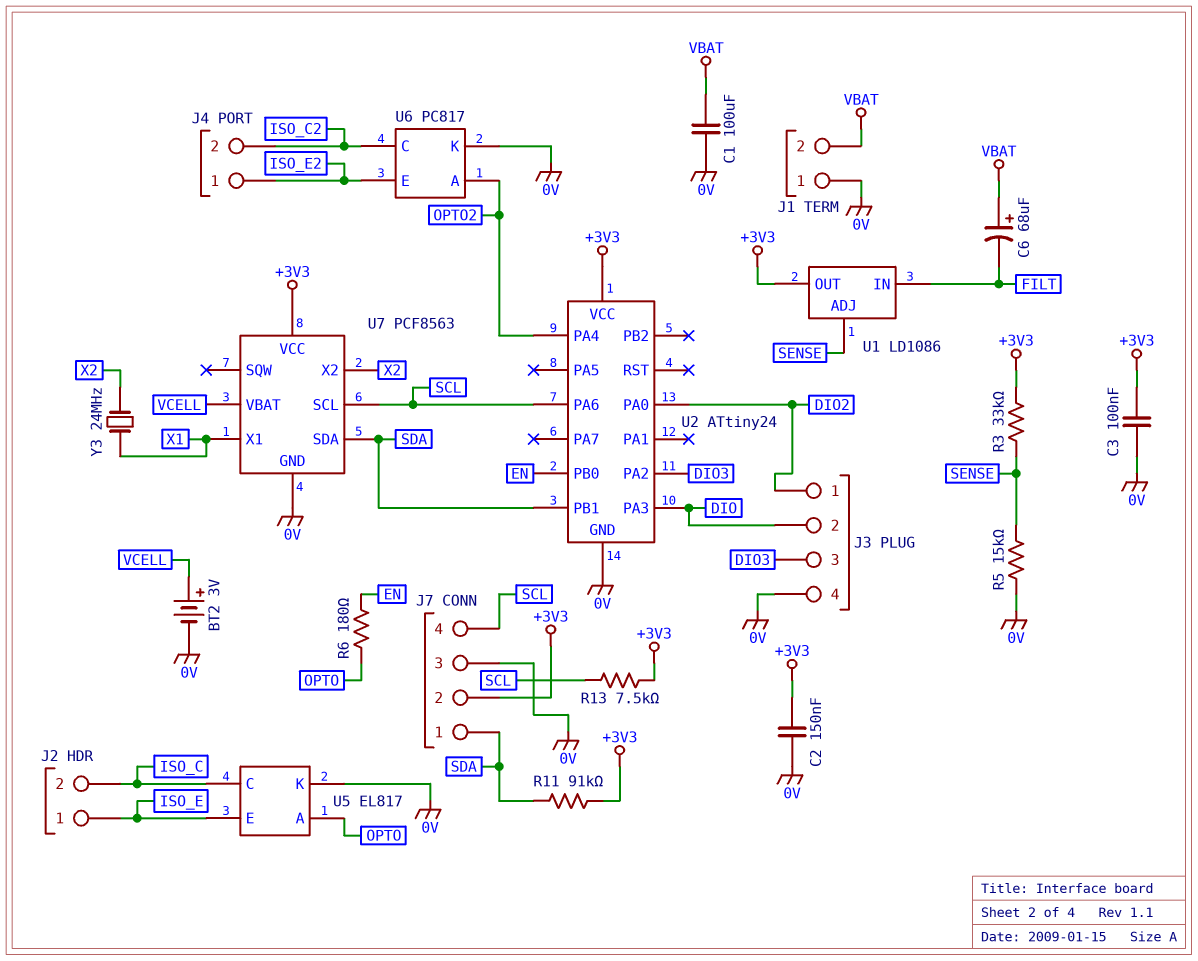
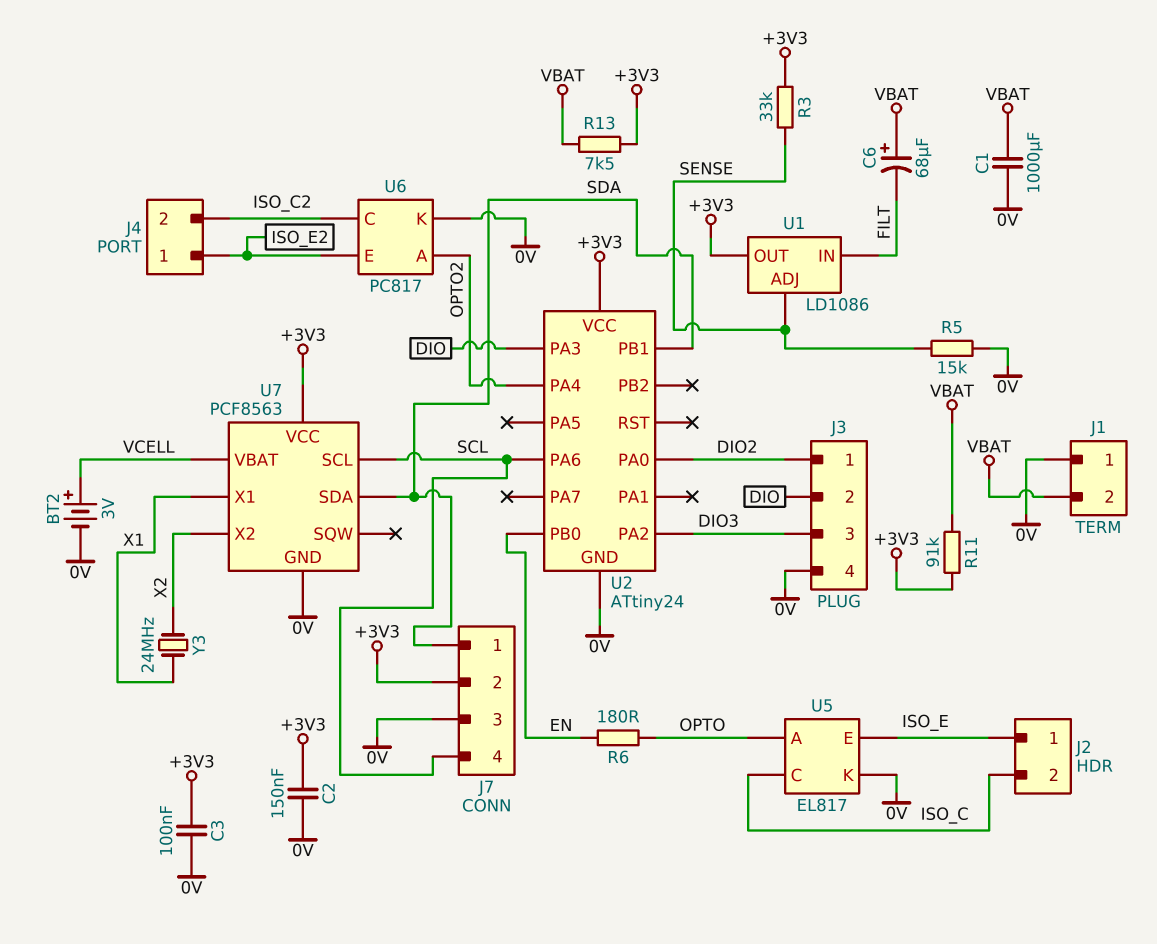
C1: 100uF (0V, VBAT) -> 1000uF (0V, VBAT)
R11: 91k (+3V3, SDA) -> 91k (+3V3, VBAT)
R13: 7.5k (+3V3, SCL) -> 7.5k (+3V3, VBAT)

